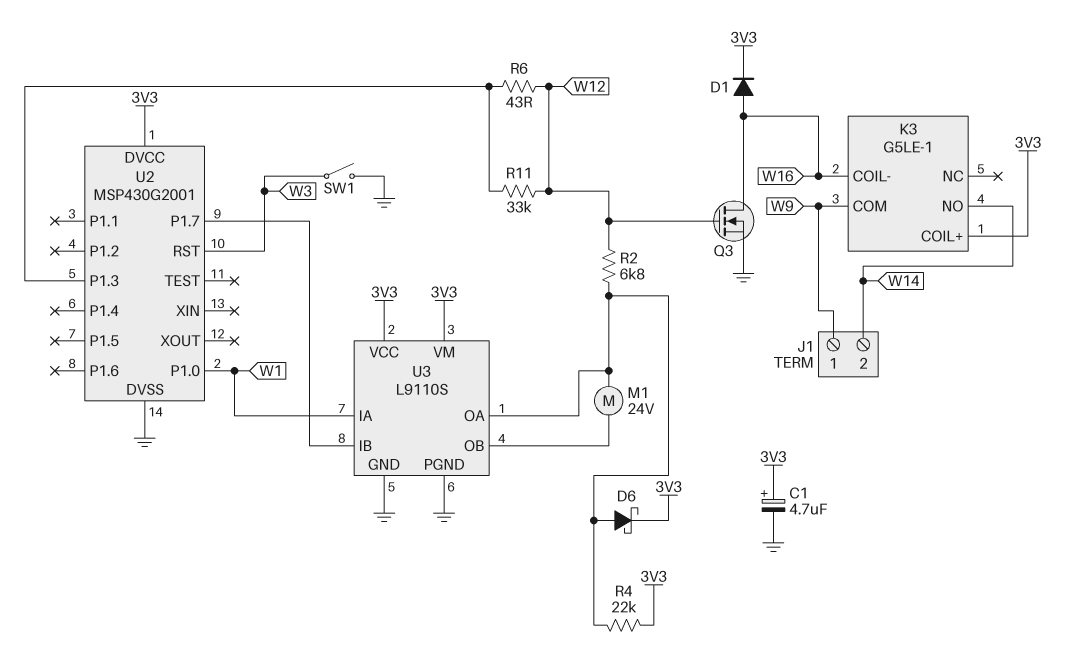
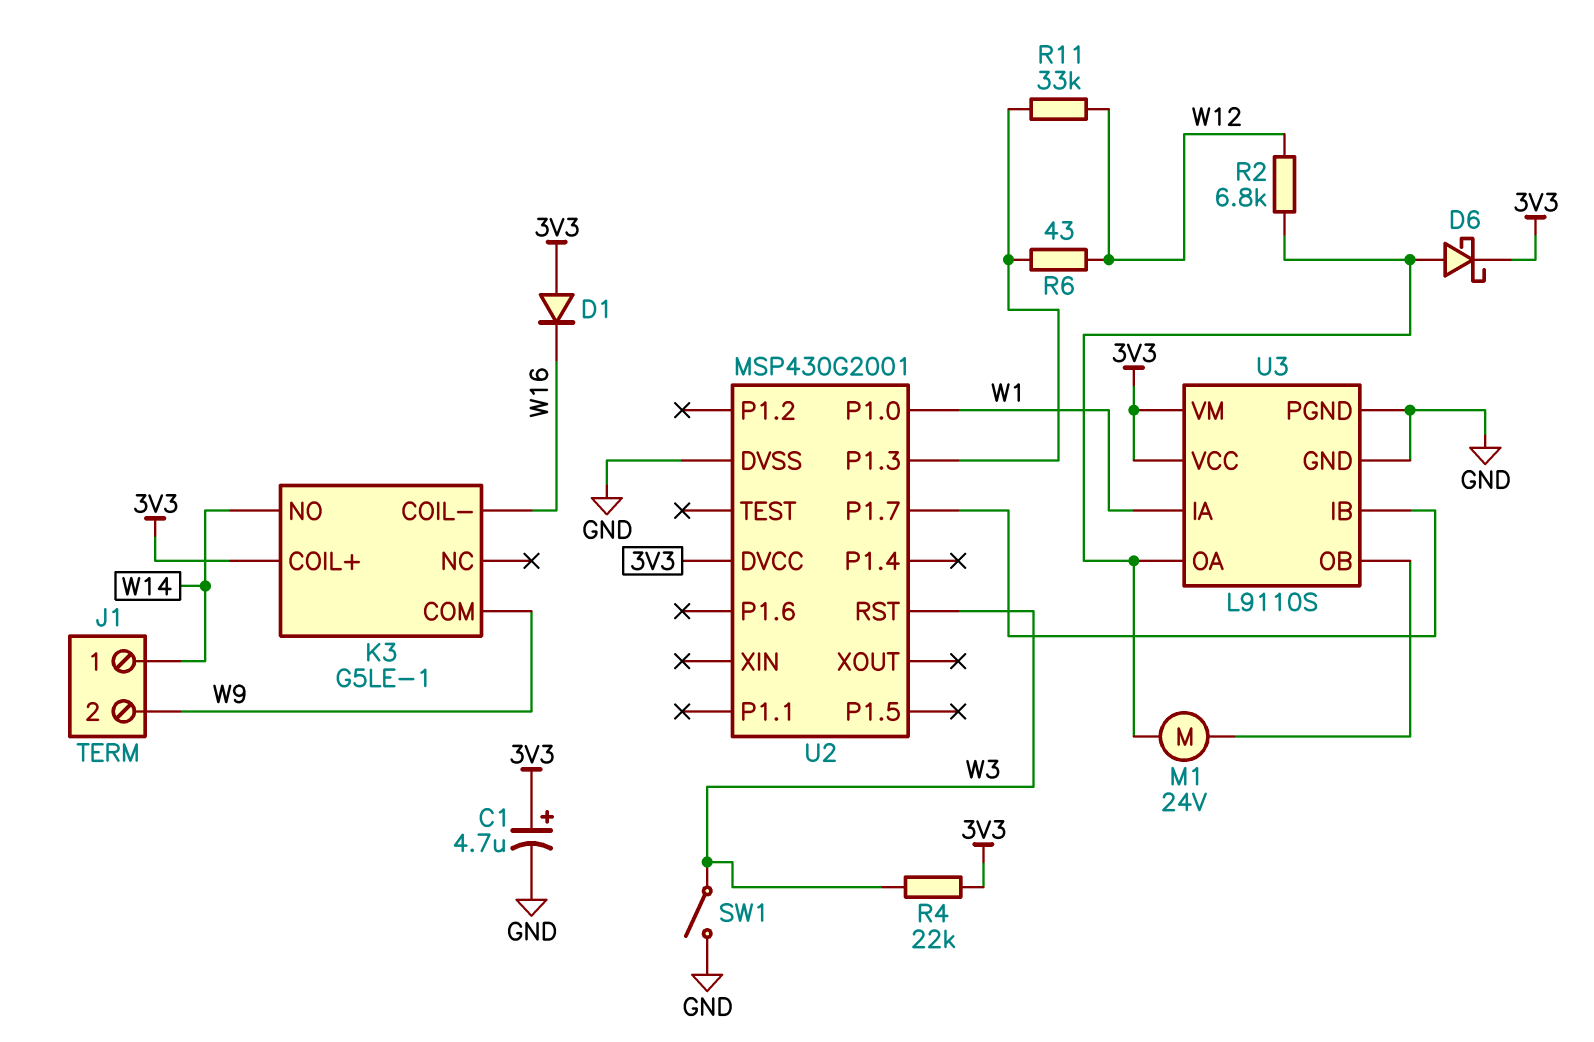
D1: diode (A W16, K 3V3) -> diode (A 3V3, K W16)
J1 pin 1: W9 -> W14
J1 pin 2: W14 -> W9
Q3: NMOS (G W12, D W16, S GND) -> none
R4: 22k (3V3, U3/OA) -> 22k (3V3, W3)

